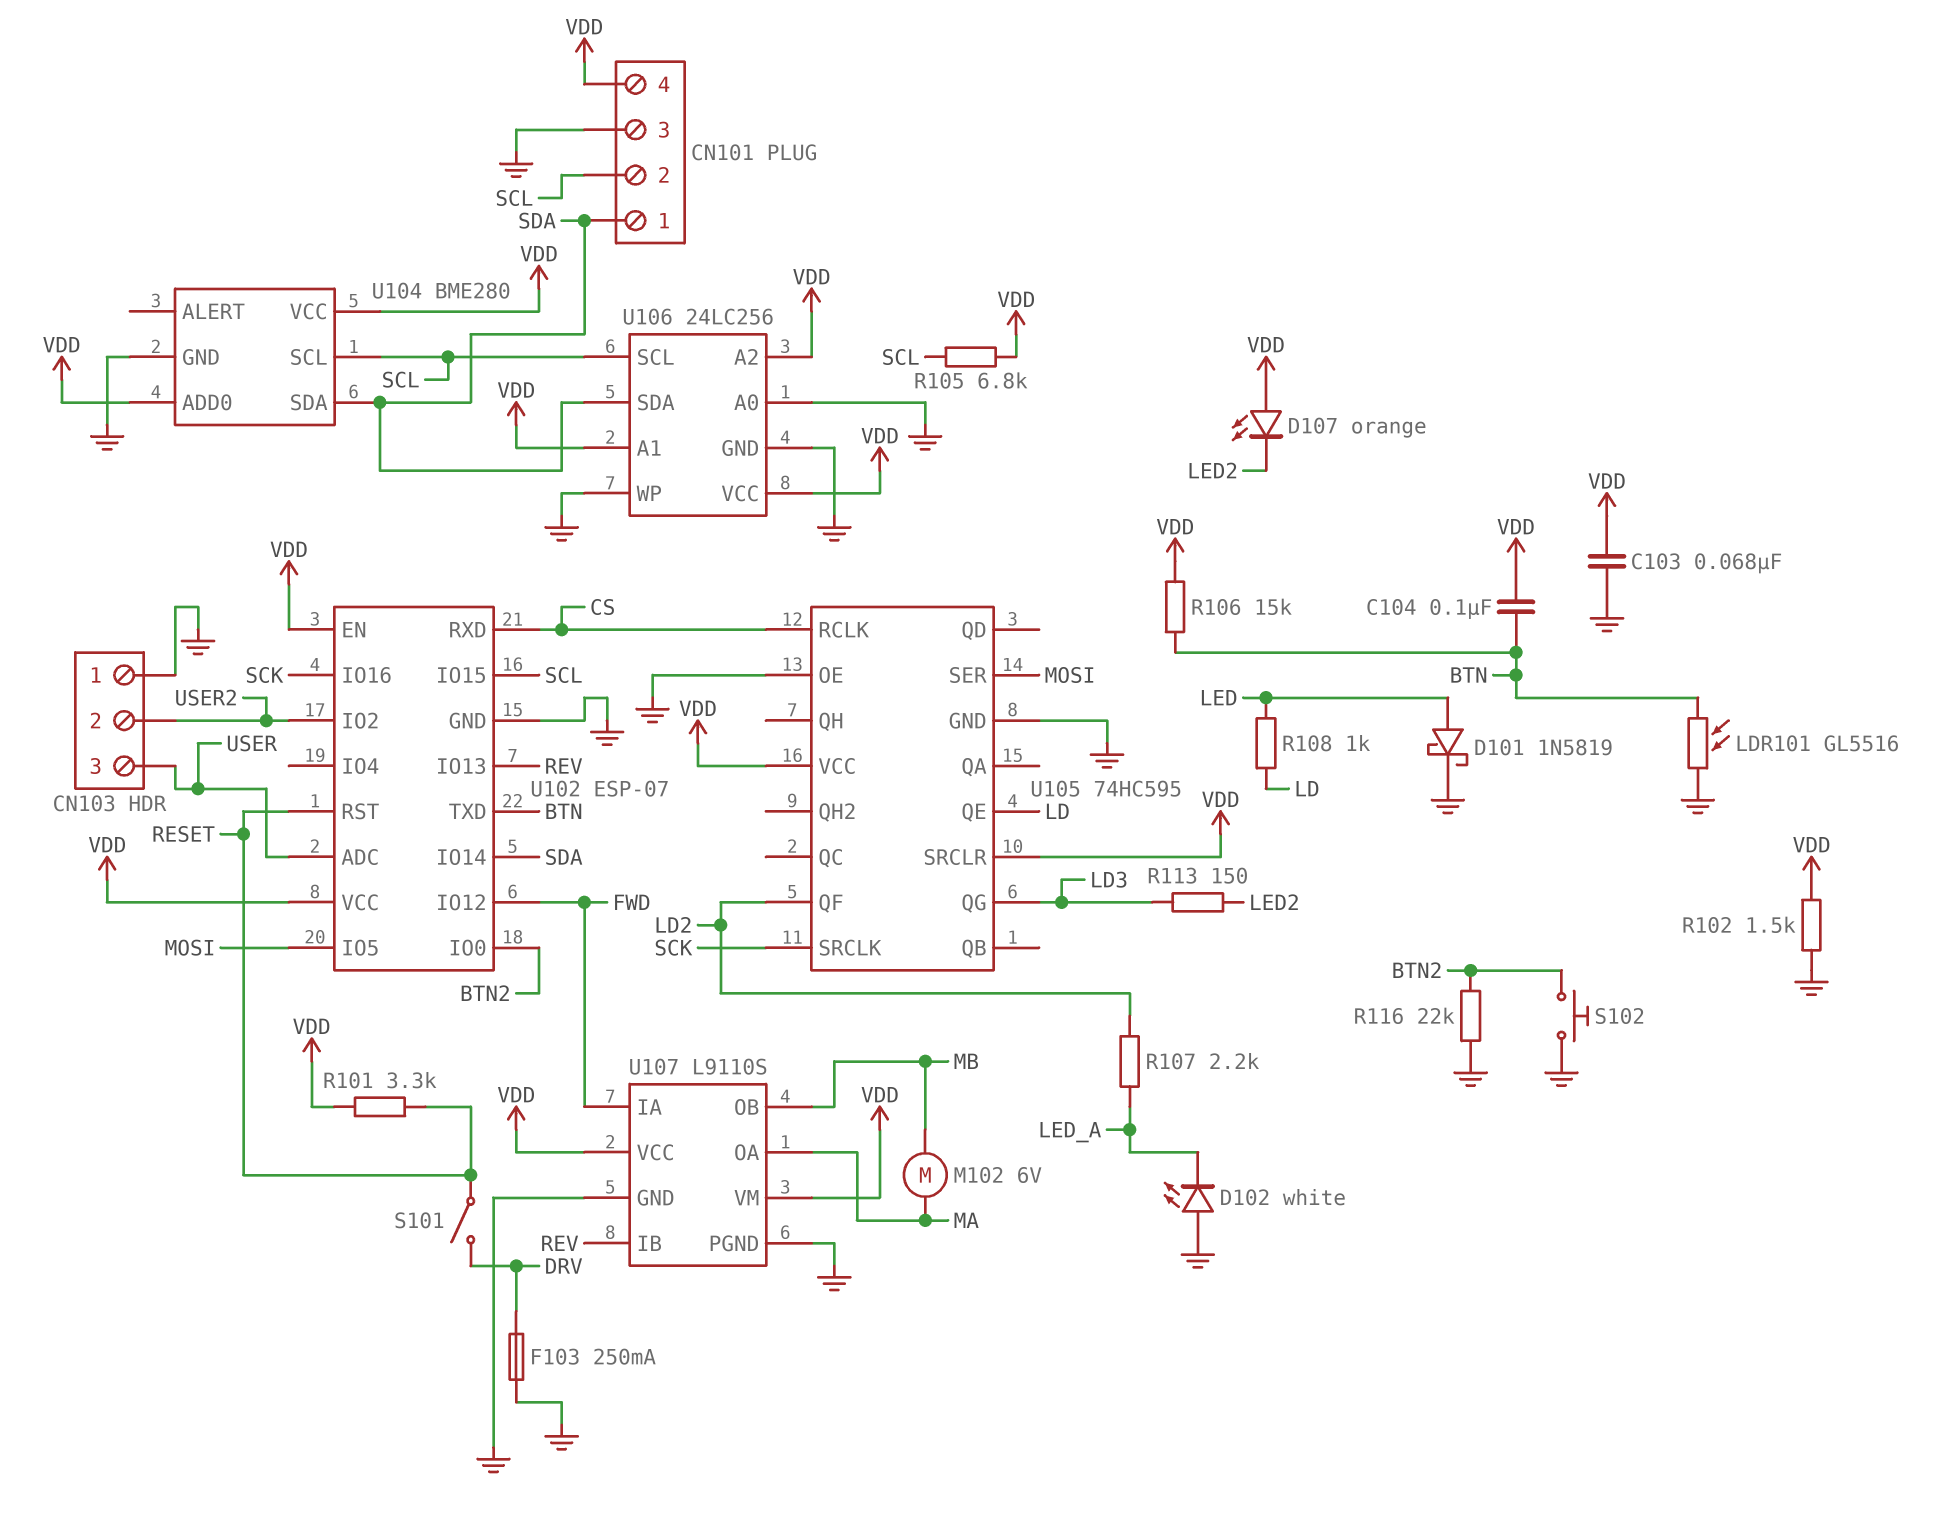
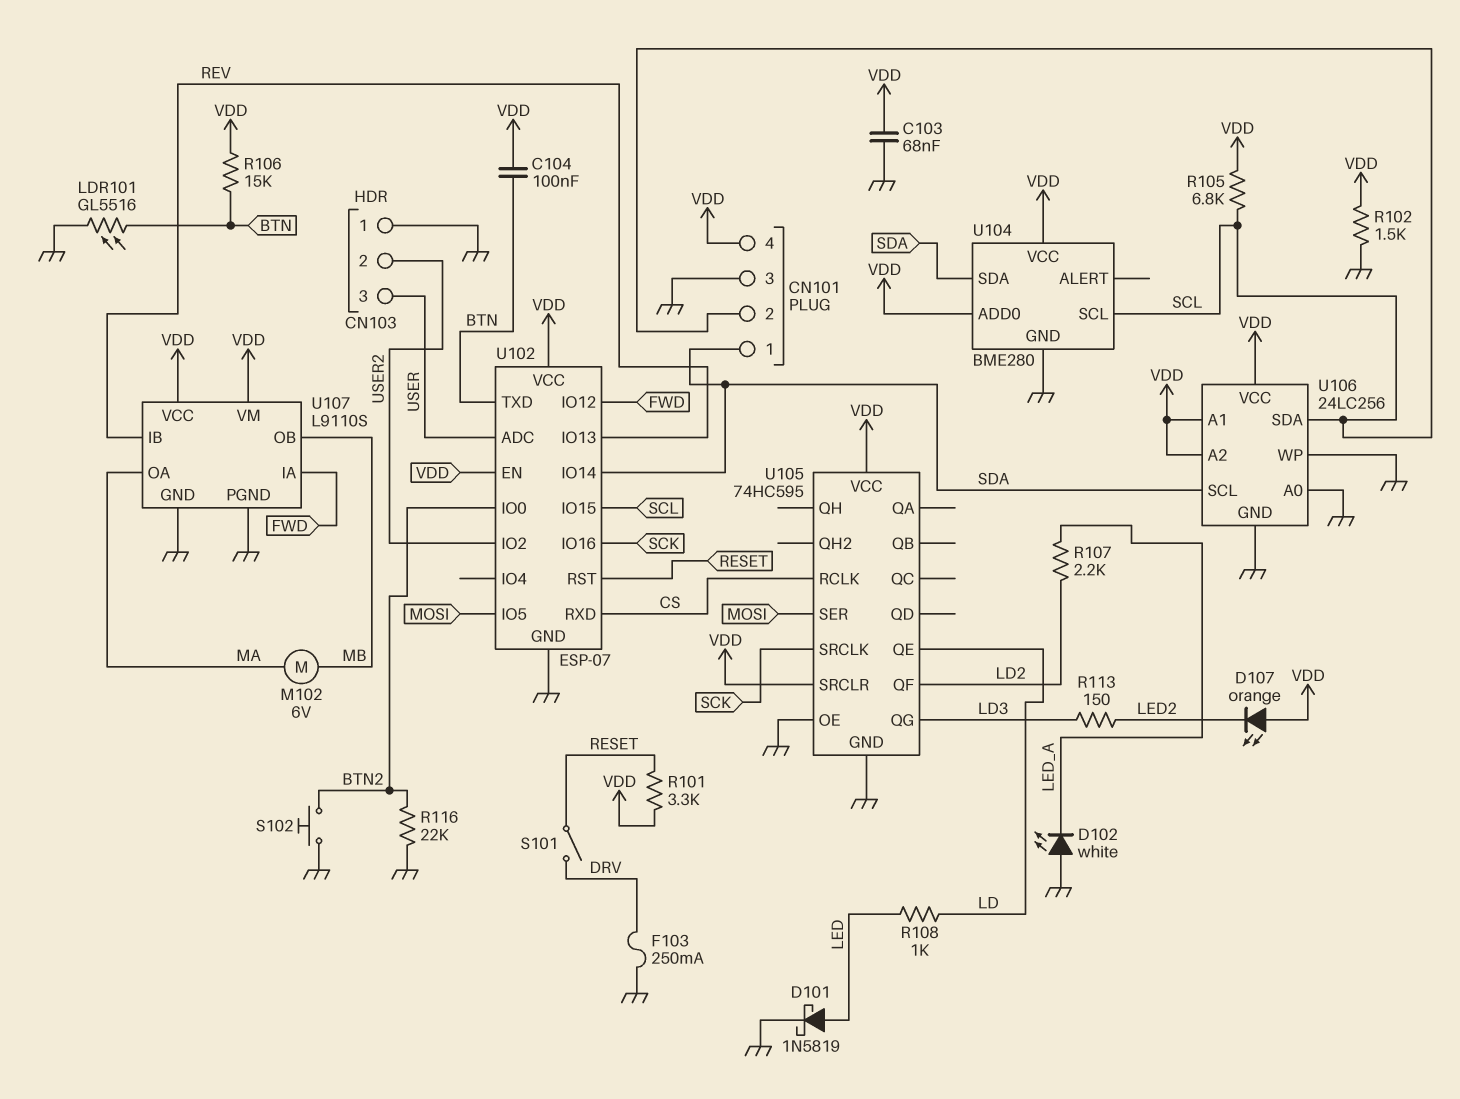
U106 pin SCL: SCL -> SDA
U106 pin SDA: SDA -> SCL

